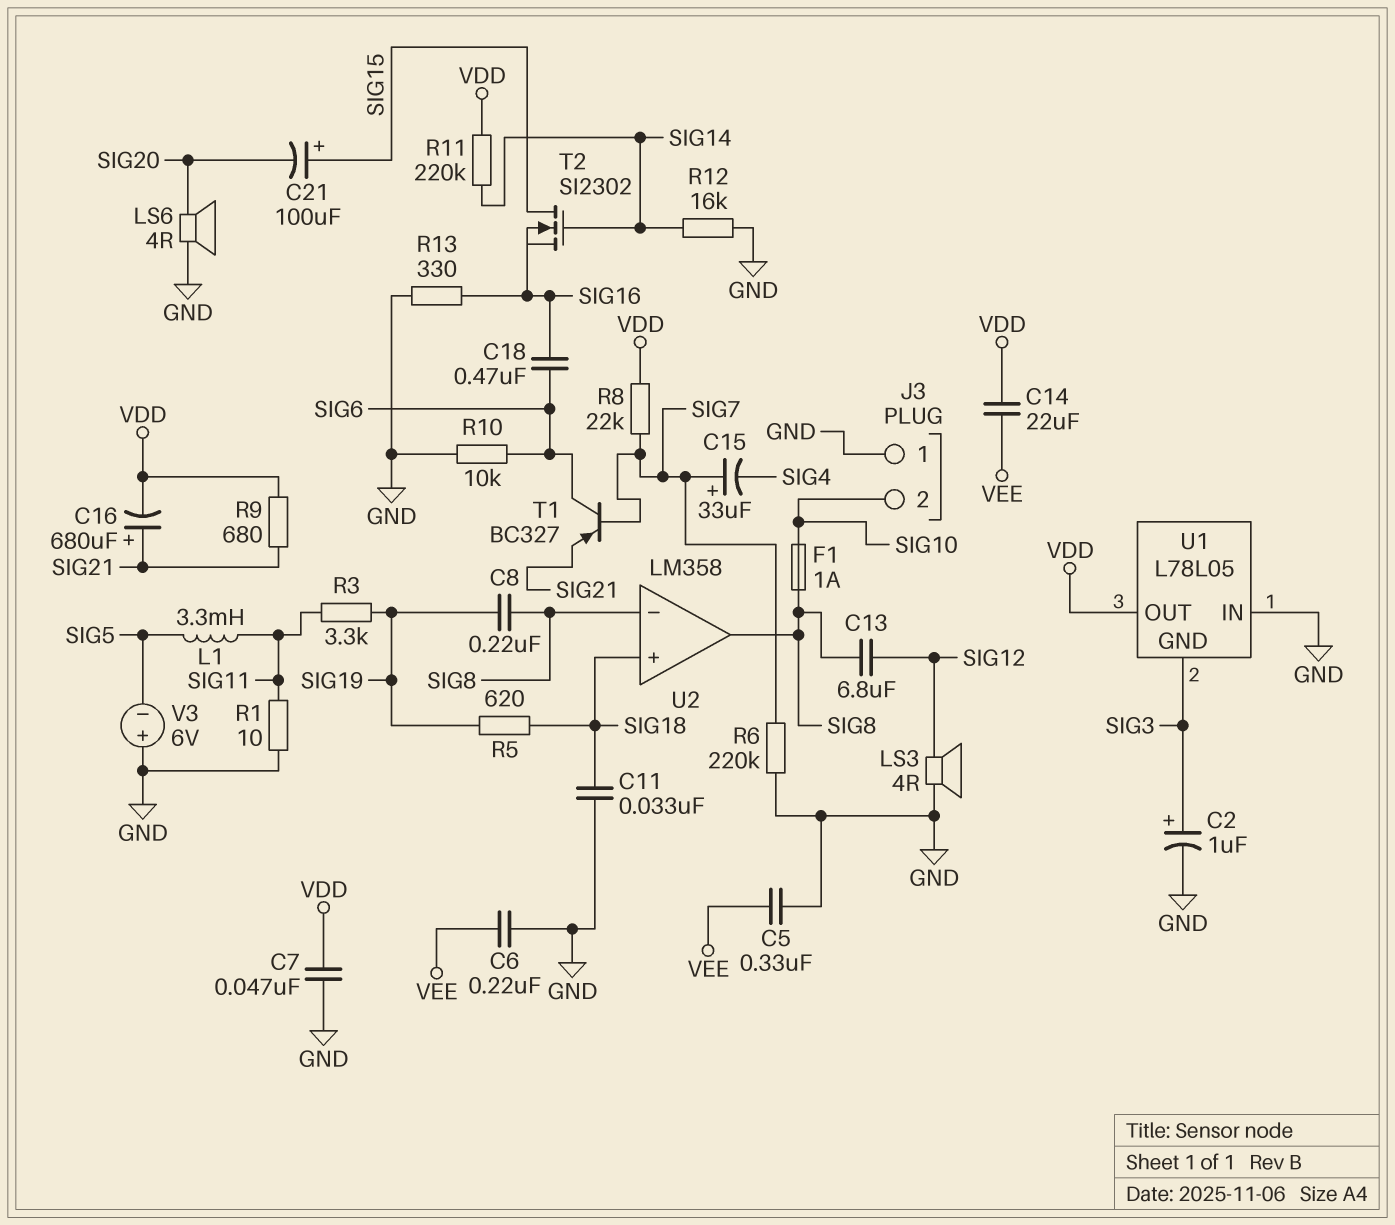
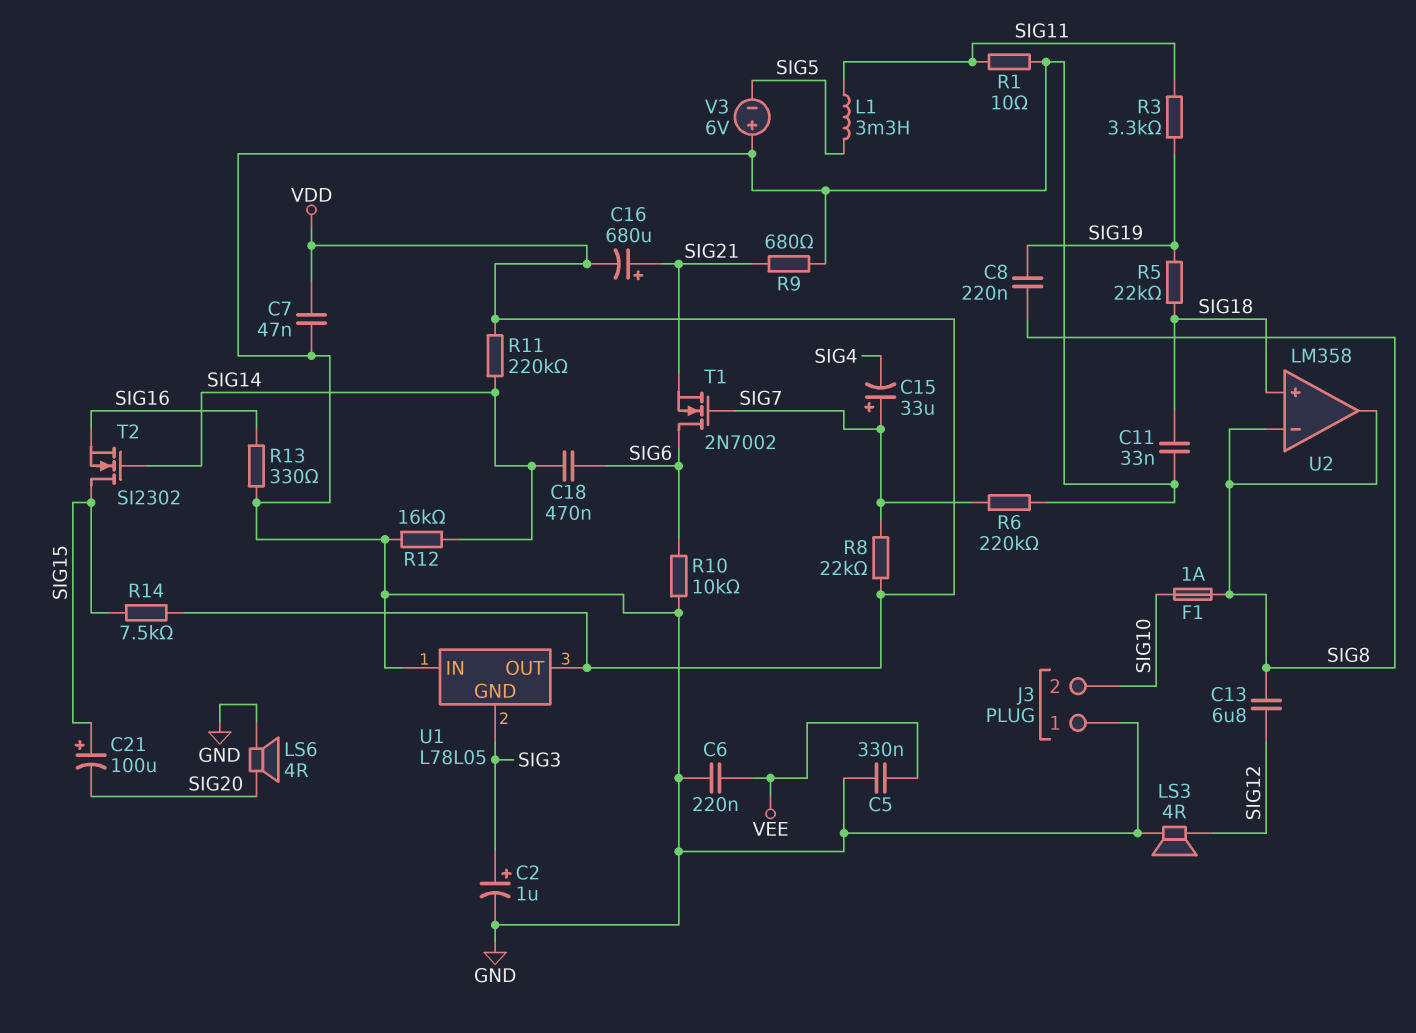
C14: 22uF (VDD, VEE) -> none
C18: 470nF (SIG6, SIG16) -> 470nF (SIG6, SIG14)
R5: 620 (SIG18, SIG19) -> 22k (SIG18, SIG19)
R9: 680 (SIG21, VDD) -> 680 (GND, SIG21)
R14: none -> 7.5k (SIG15, VDD)
T1: PNP BC327 (B SIG7, C SIG6, E SIG21) -> NMOS 2N7002 (G SIG7, D SIG6, S SIG21)

